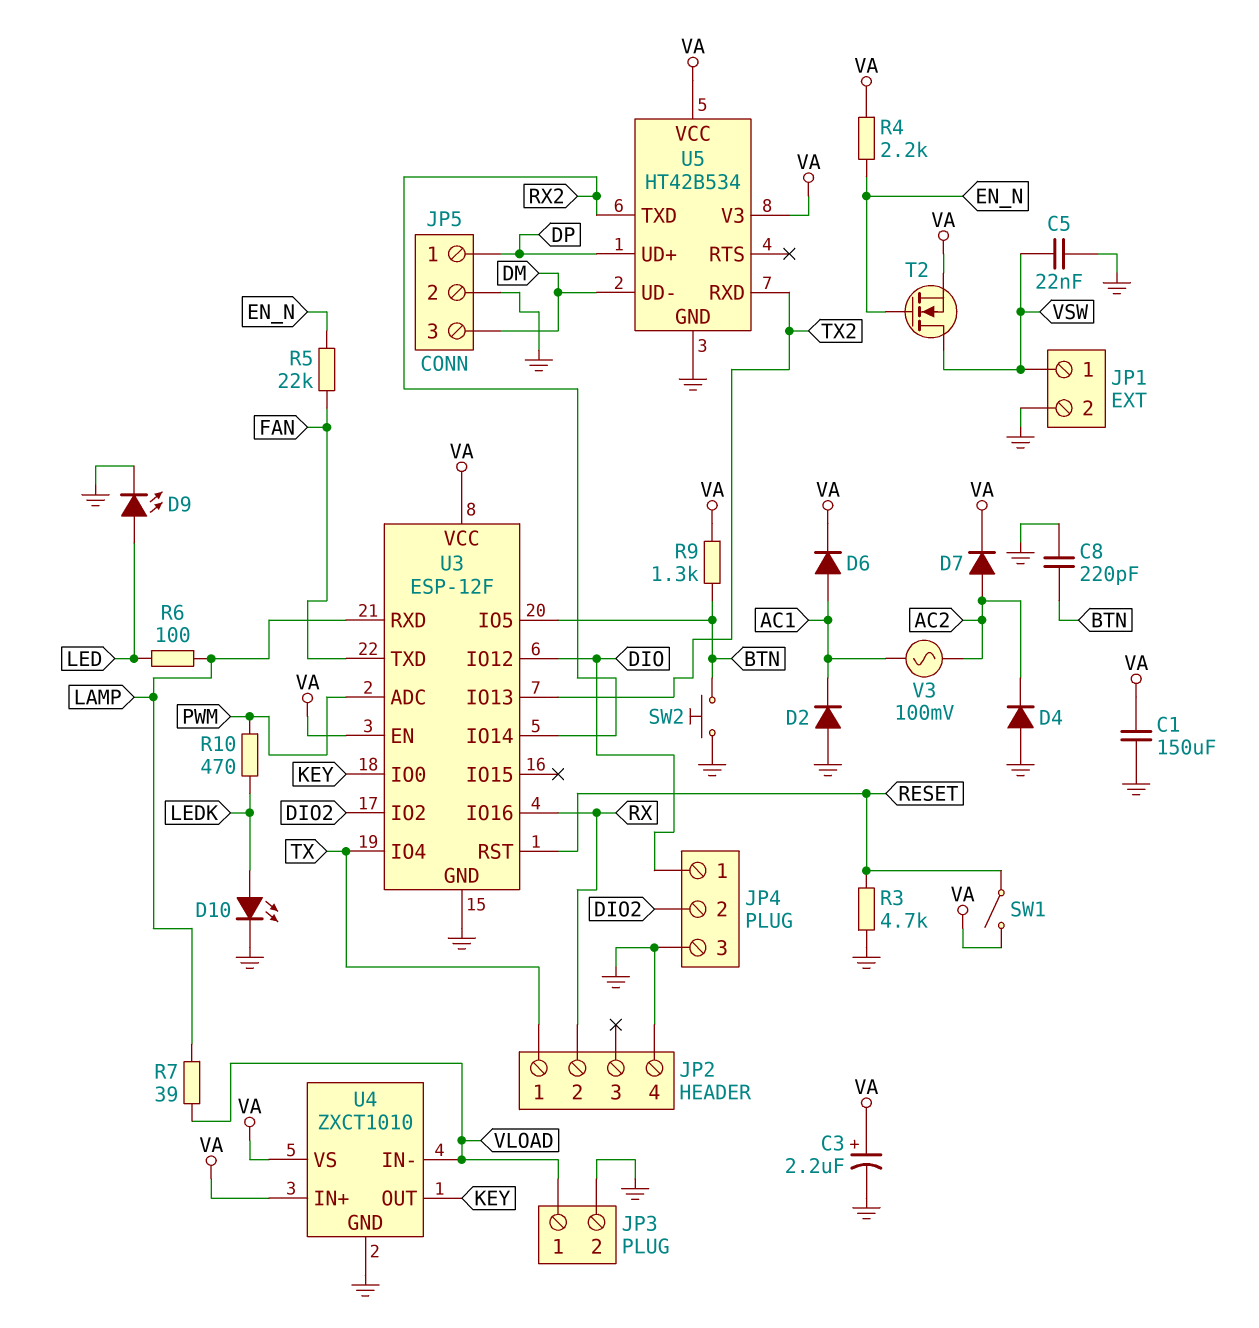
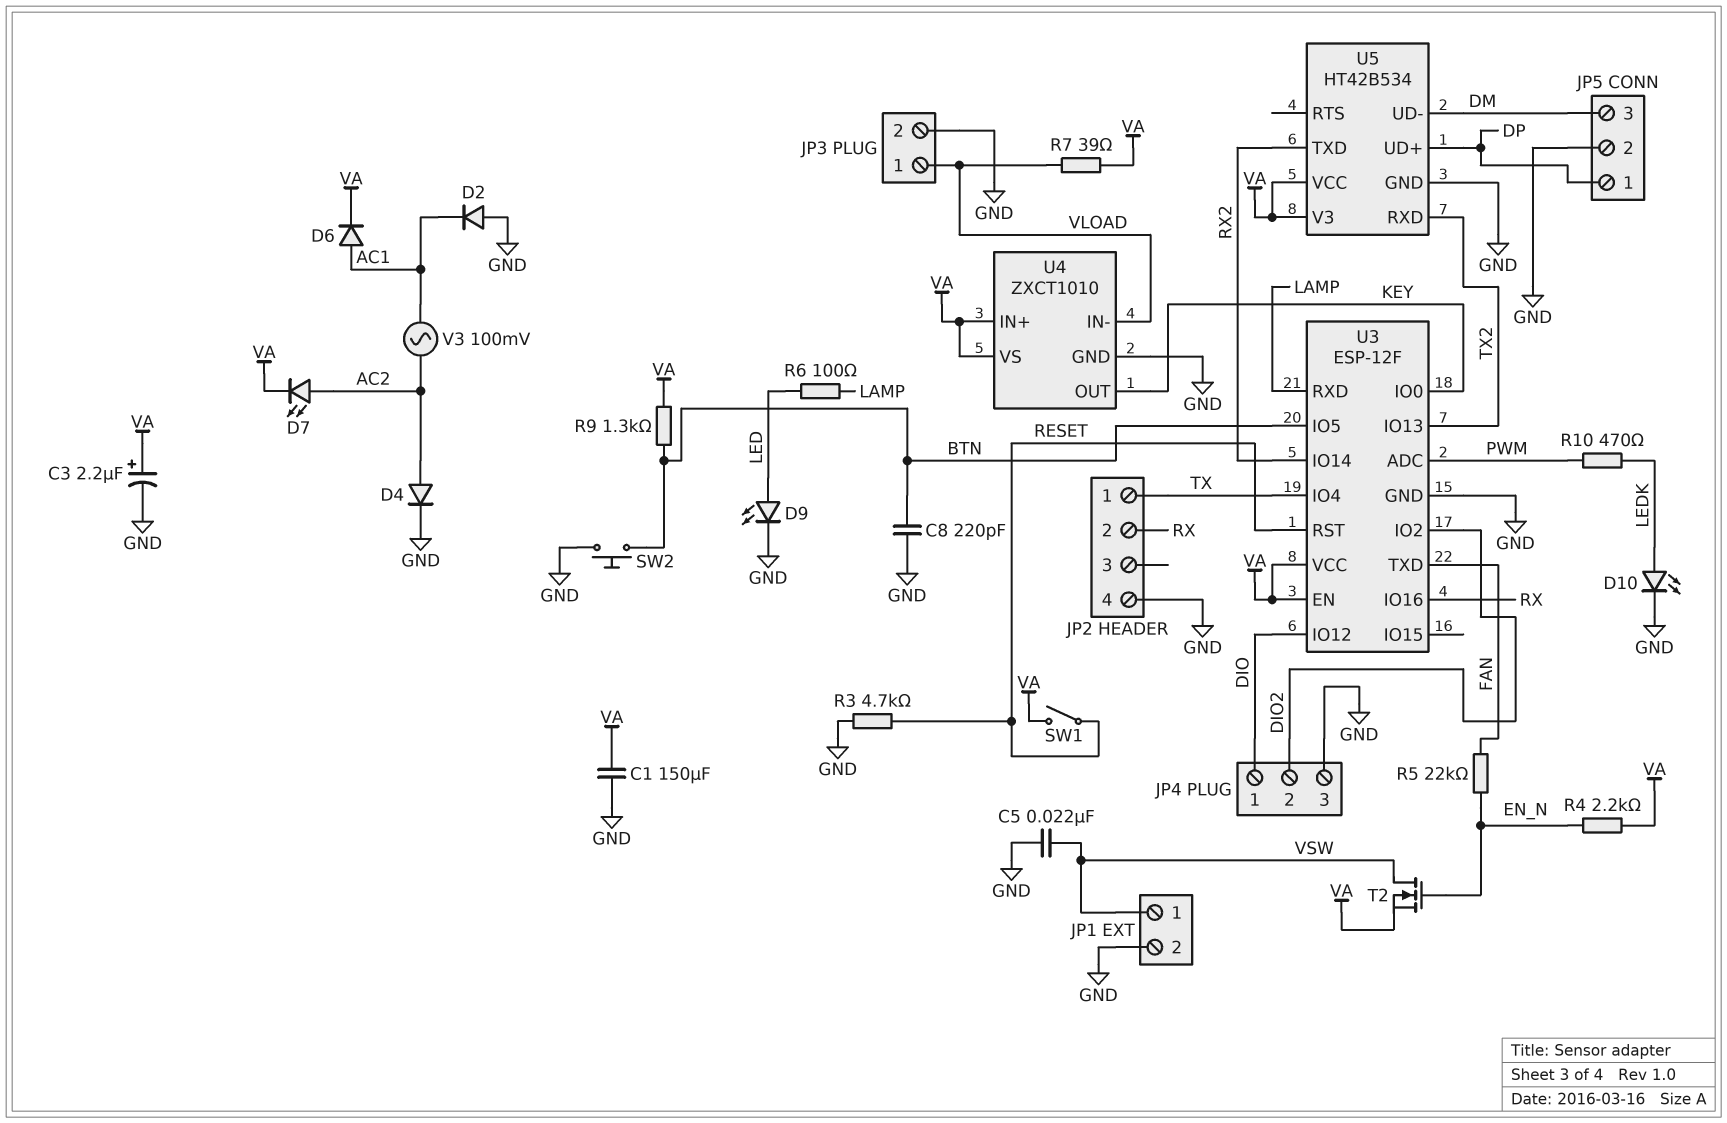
D4: diode (A GND, K AC2) -> diode (A AC2, K GND)
D7: diode (A AC2, K VA) -> LED (A AC2, K VA)
R7: 39 (LAMP, VLOAD) -> 39 (VA, VLOAD)

